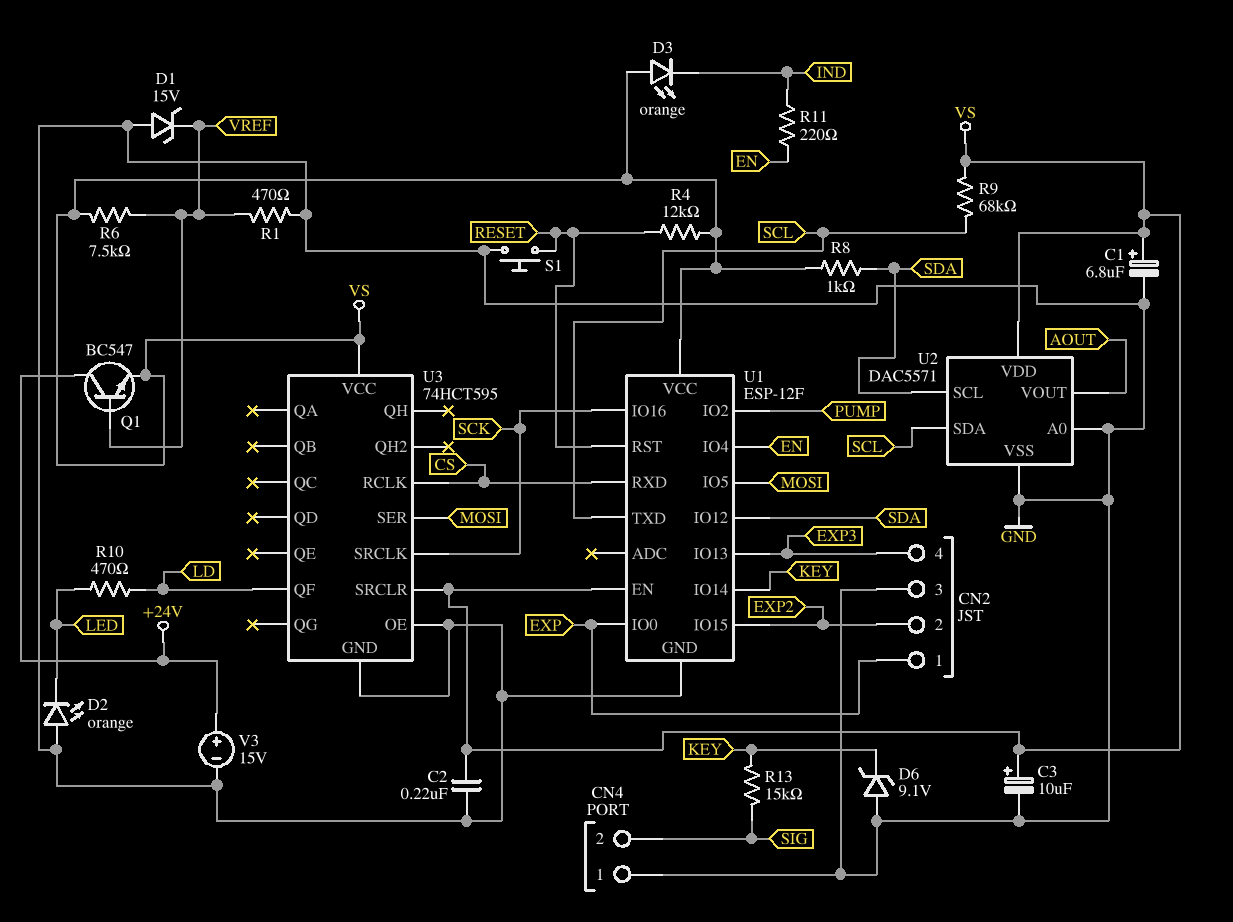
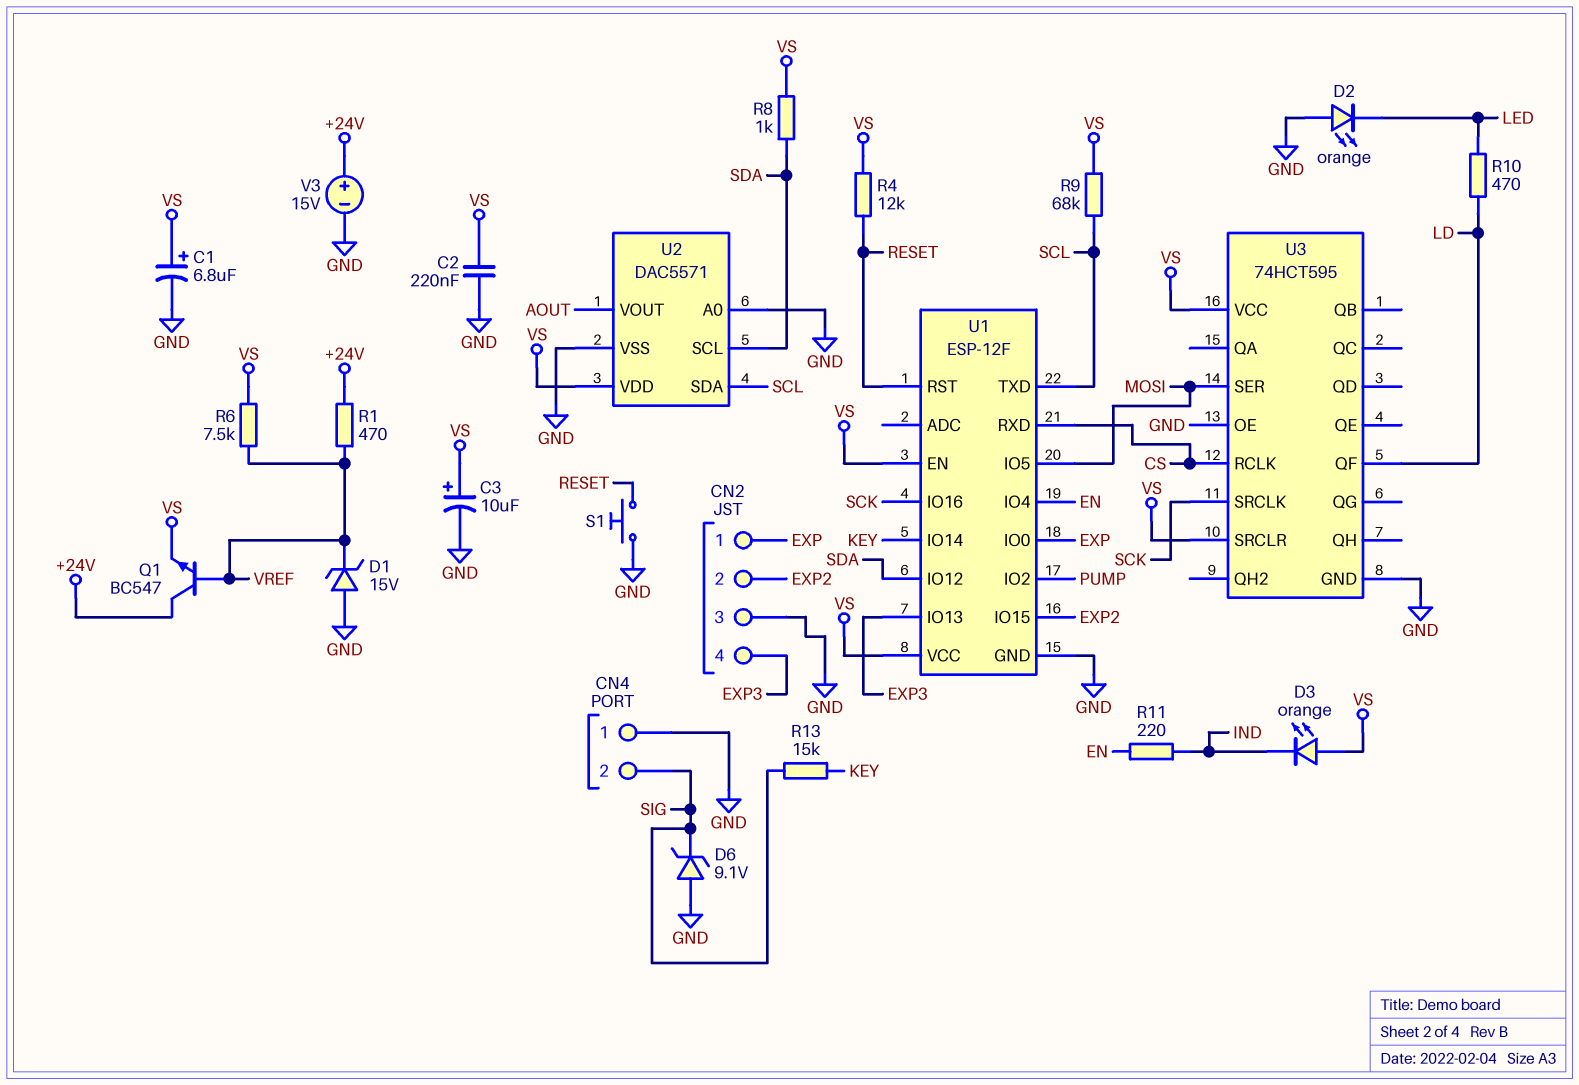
D6: zener 9.1V (A GND, K KEY) -> zener 9.1V (A GND, K SIG)
R1: 470 (GND, VREF) -> 470 (+24V, VREF)

